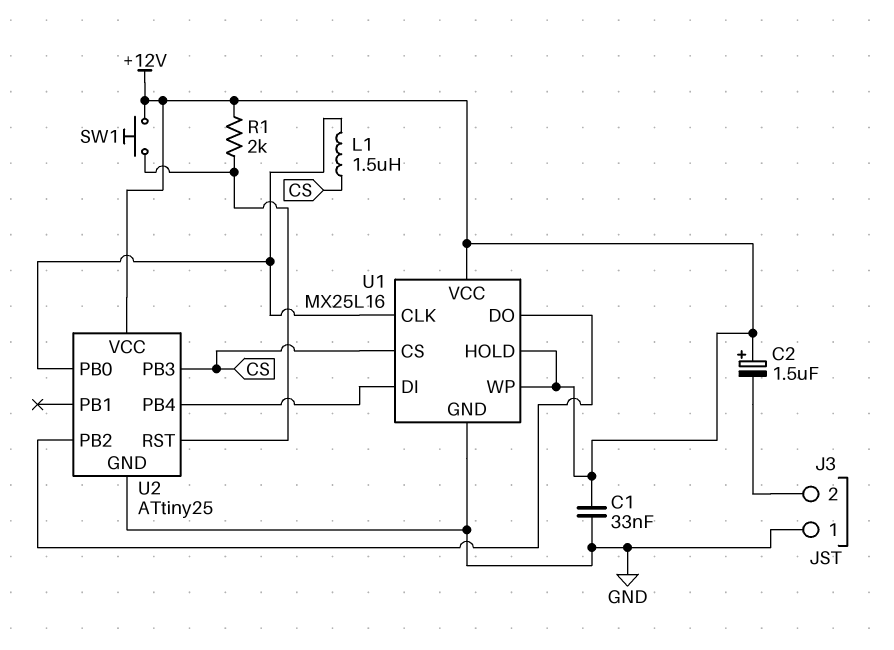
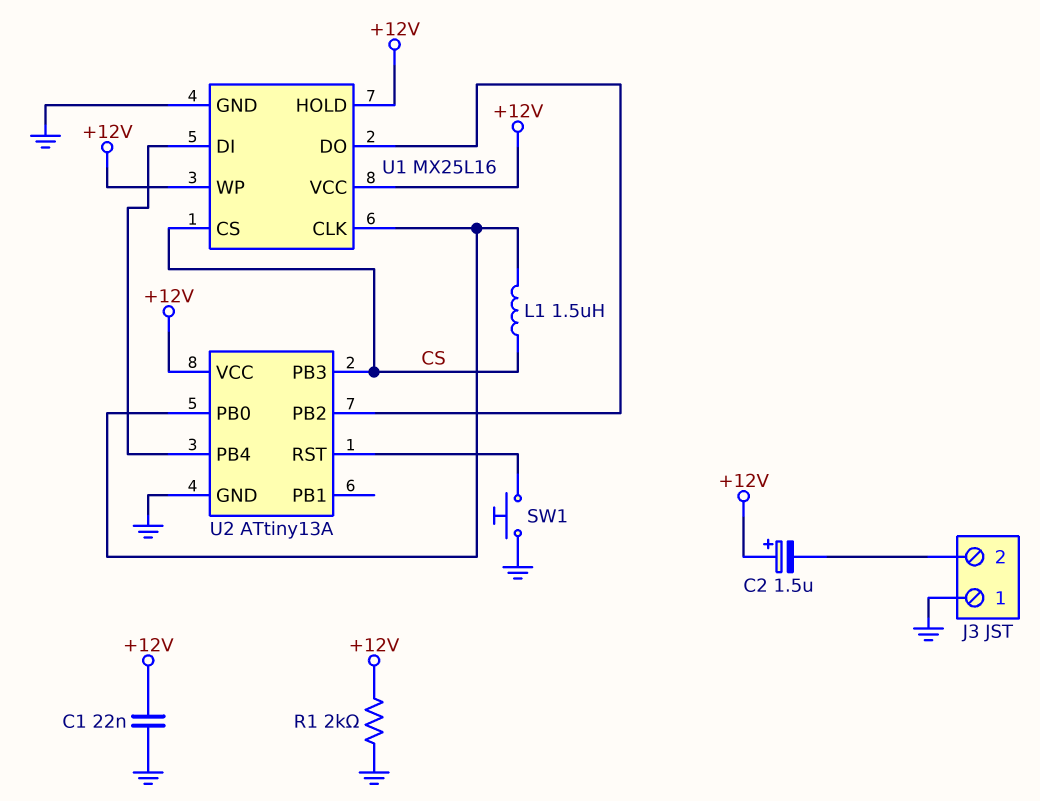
C1: 33nF (+12V, GND) -> 22nF (+12V, GND)
R1: 2k (+12V, U2/RST) -> 2k (+12V, GND)
SW1: button (+12V, U2/RST) -> button (GND, U2/RST)
U2: ATtiny25 -> ATtiny13A

